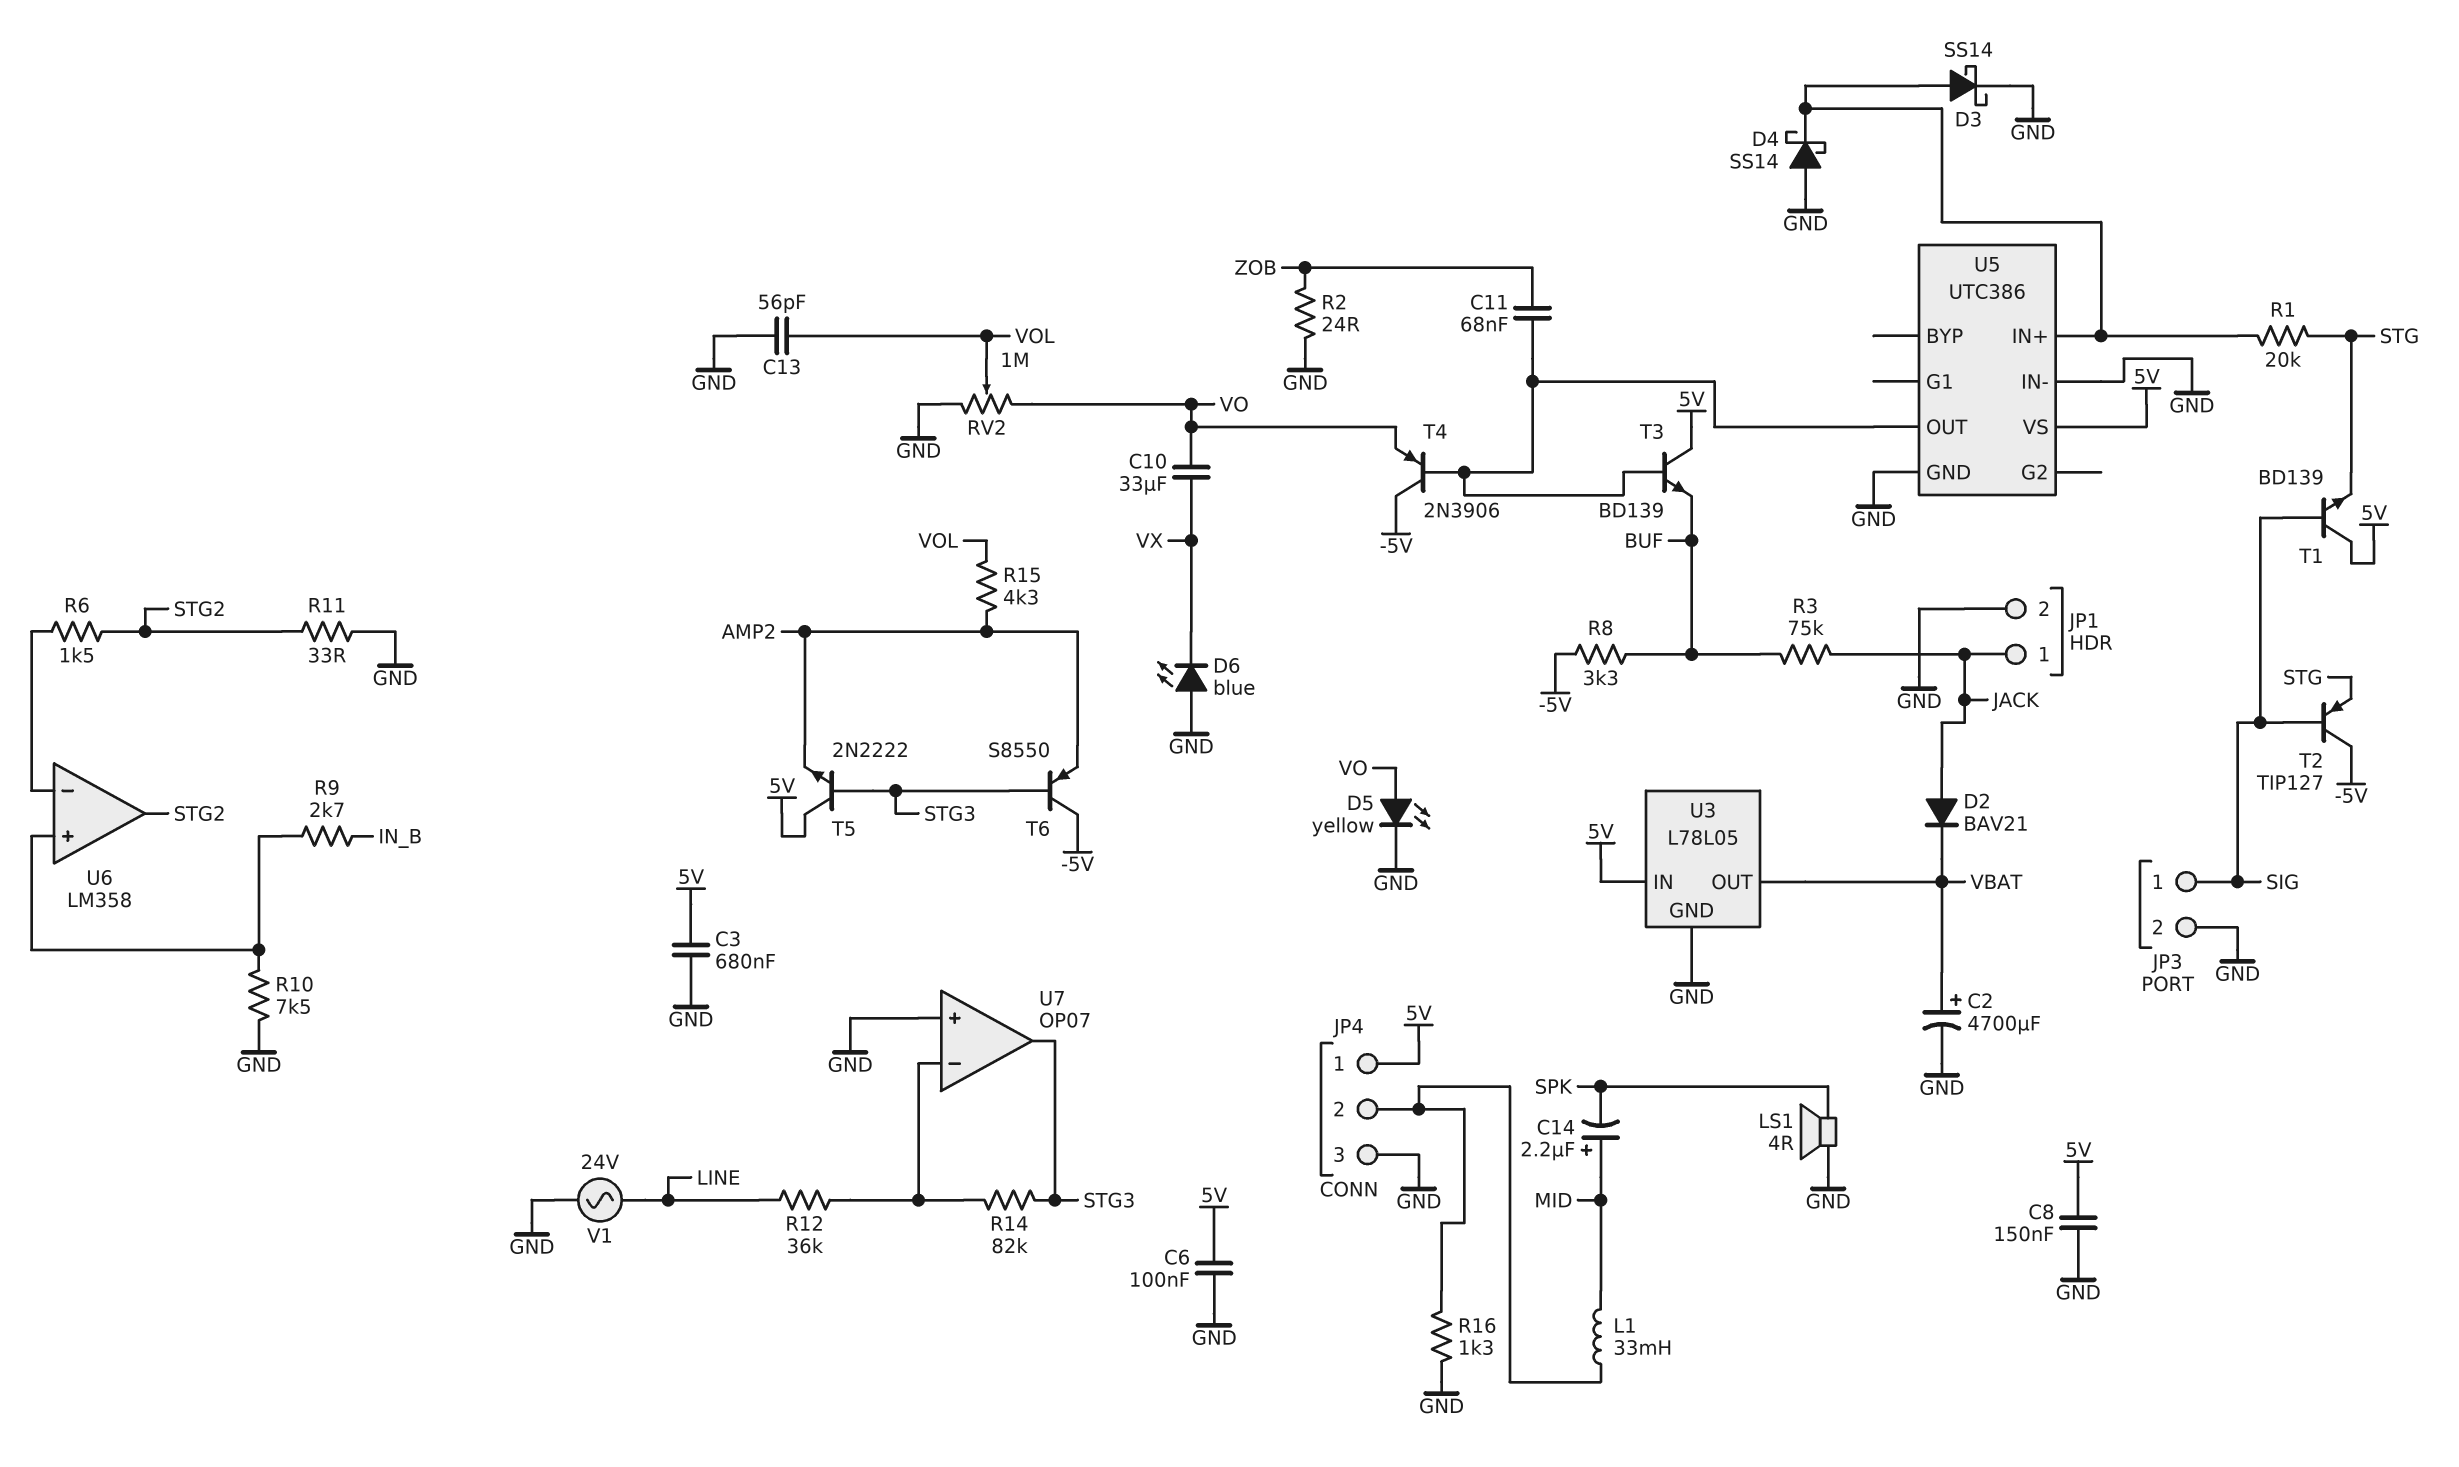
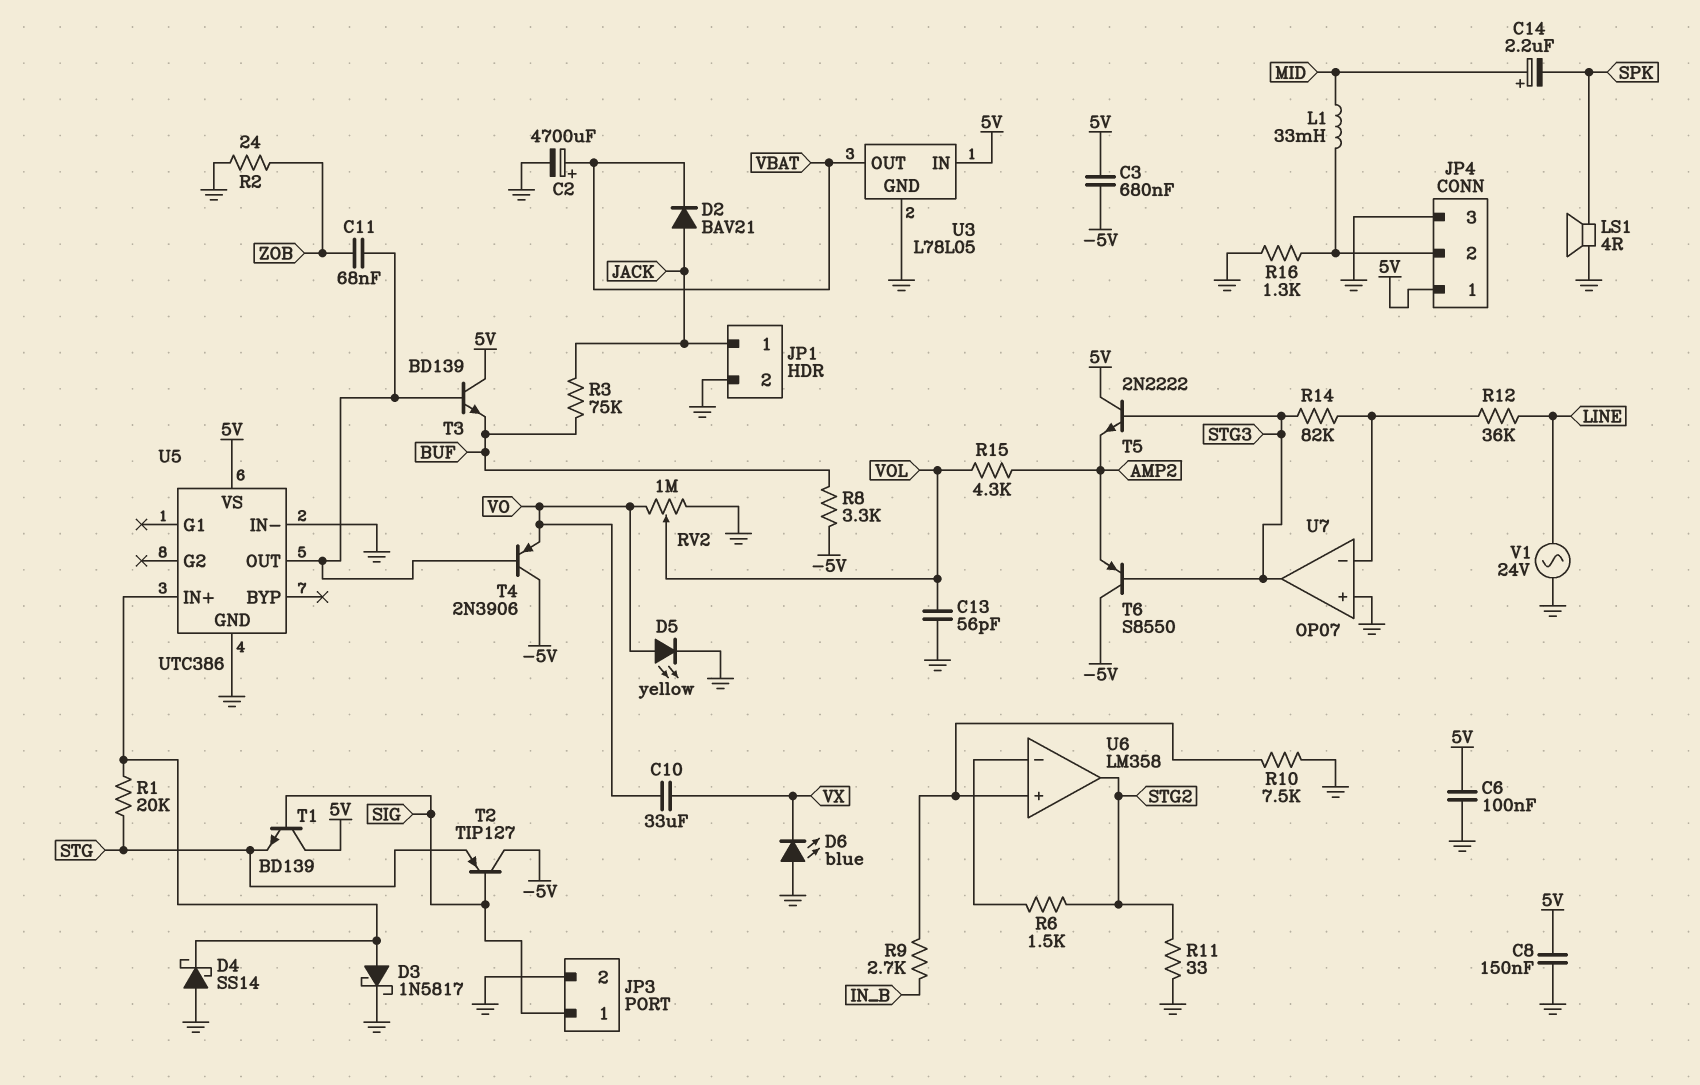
C3: 680nF (5V, GND) -> 680nF (-5V, 5V)
D3: schottky SS14 (A U5/IN+, K GND) -> schottky 1N5817 (A U5/IN+, K GND)

